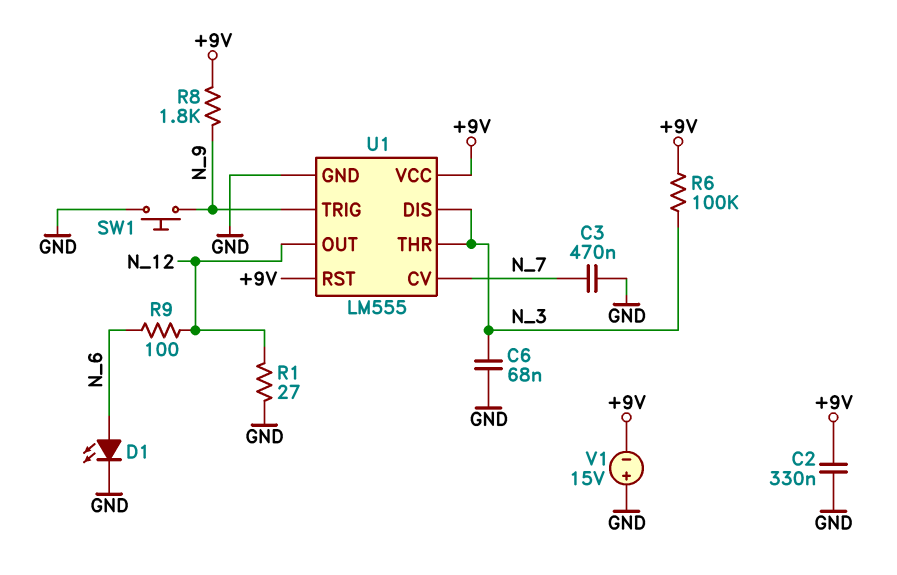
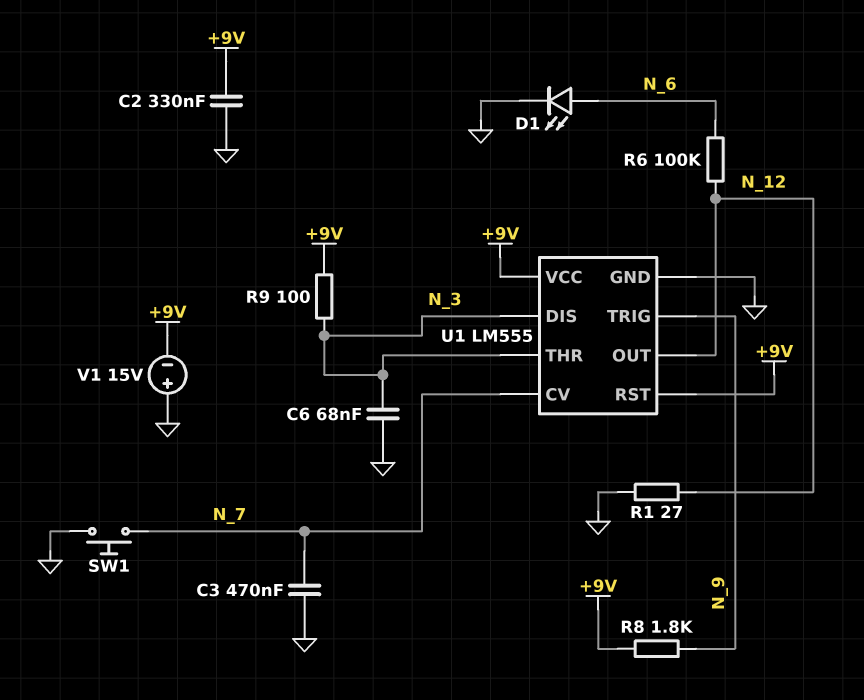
R6: 100k (+9V, N_3) -> 100k (N_6, N_12)
R9: 100 (N_6, N_12) -> 100 (+9V, N_3)
SW1: button (GND, N_9) -> button (GND, N_7)

